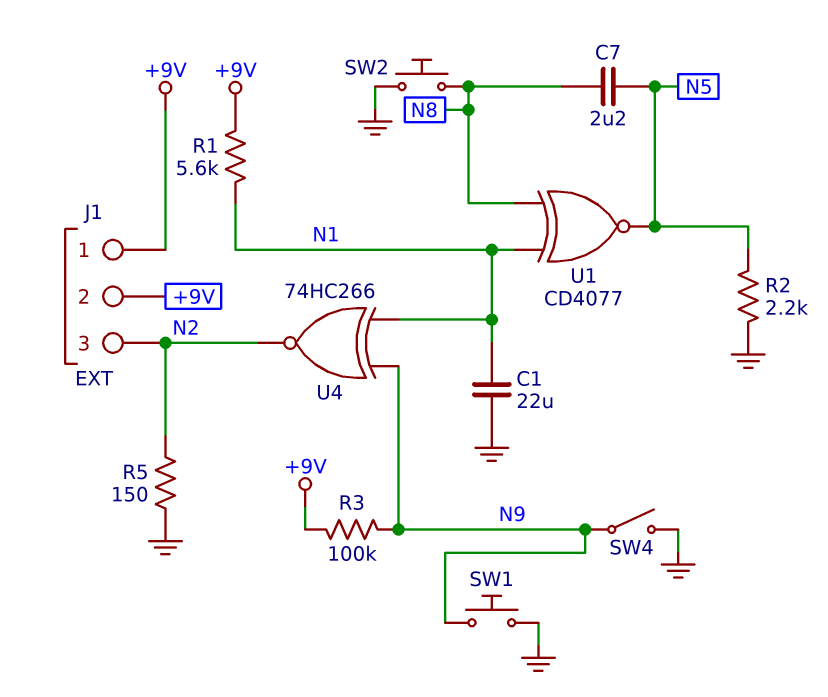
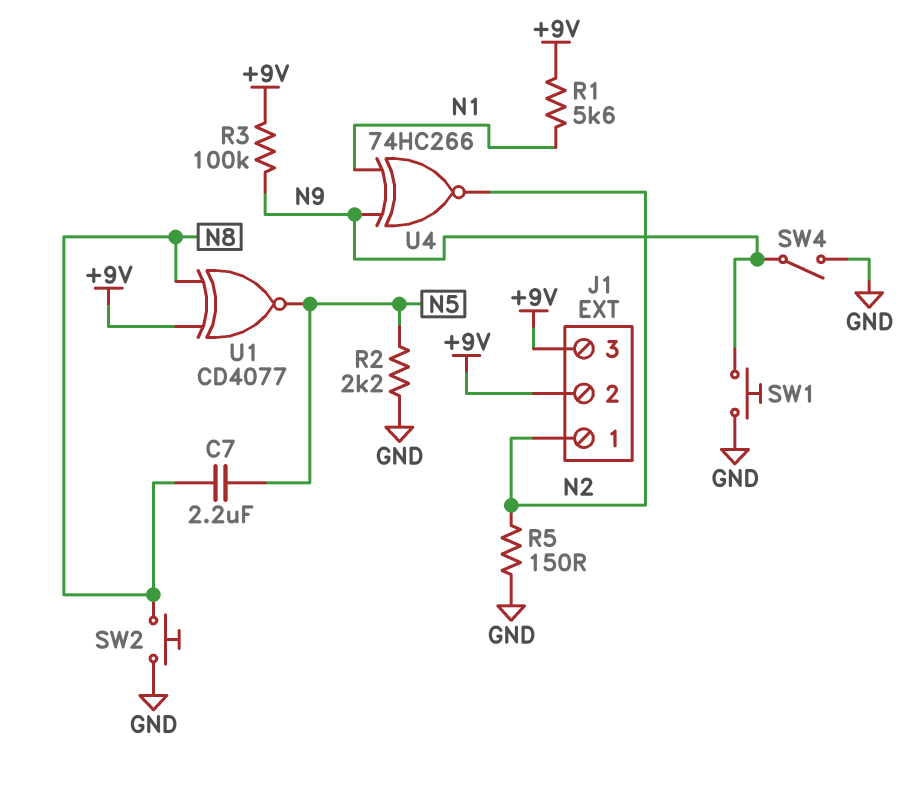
C1: 22uF (GND, N1) -> none
J1 pin 1: +9V -> N2
J1 pin 3: N2 -> +9V
U1: XNOR CD4077 (in N1, in N8, out N5) -> XNOR CD4077 (in +9V, in N8, out N5)

